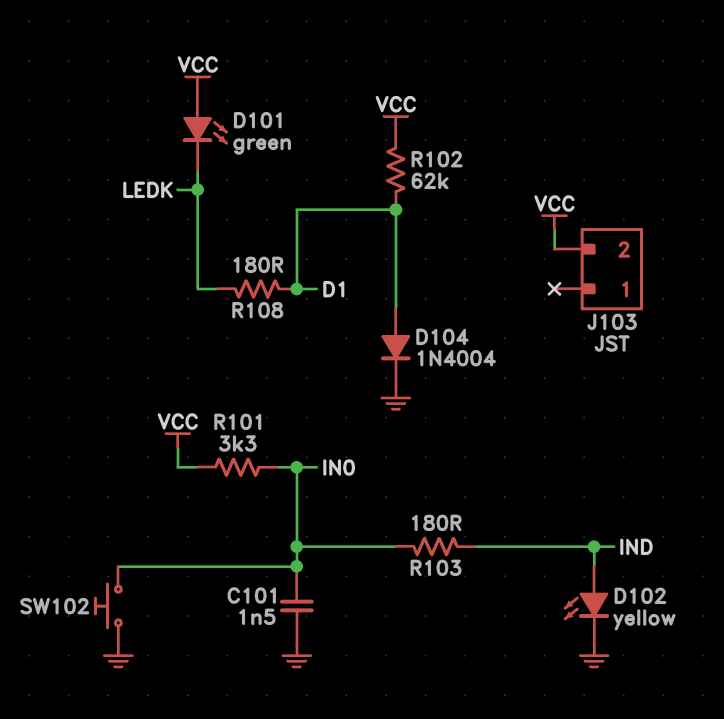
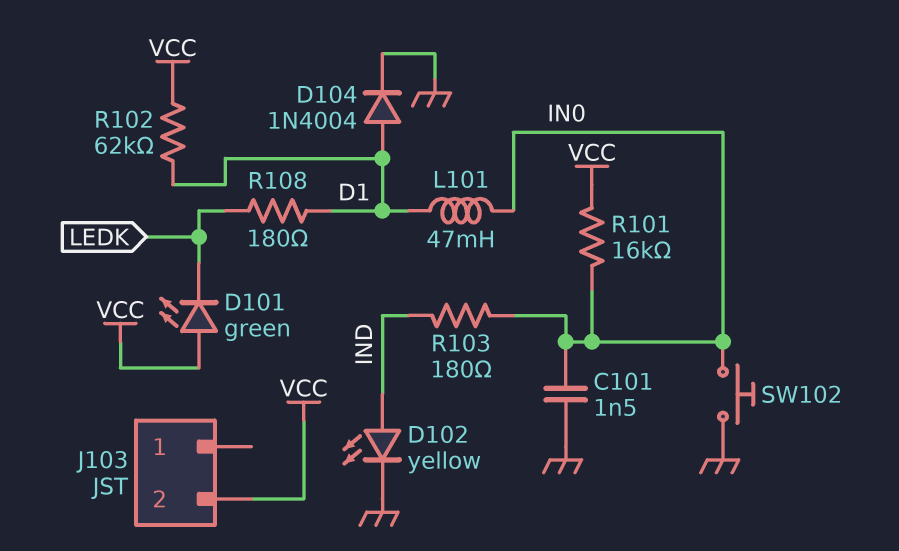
L101: none -> 47mH (D1, IN0)
R101: 3.3k (IN0, VCC) -> 16k (IN0, VCC)

